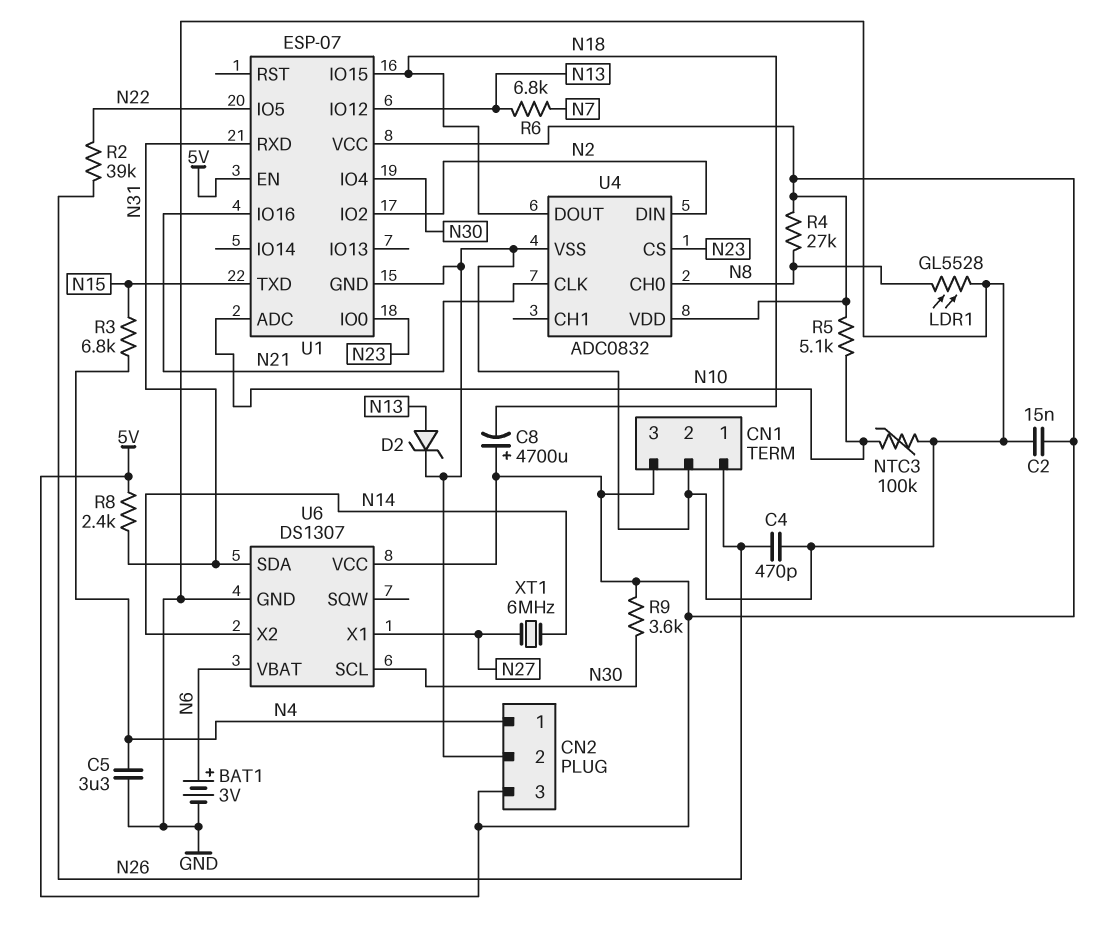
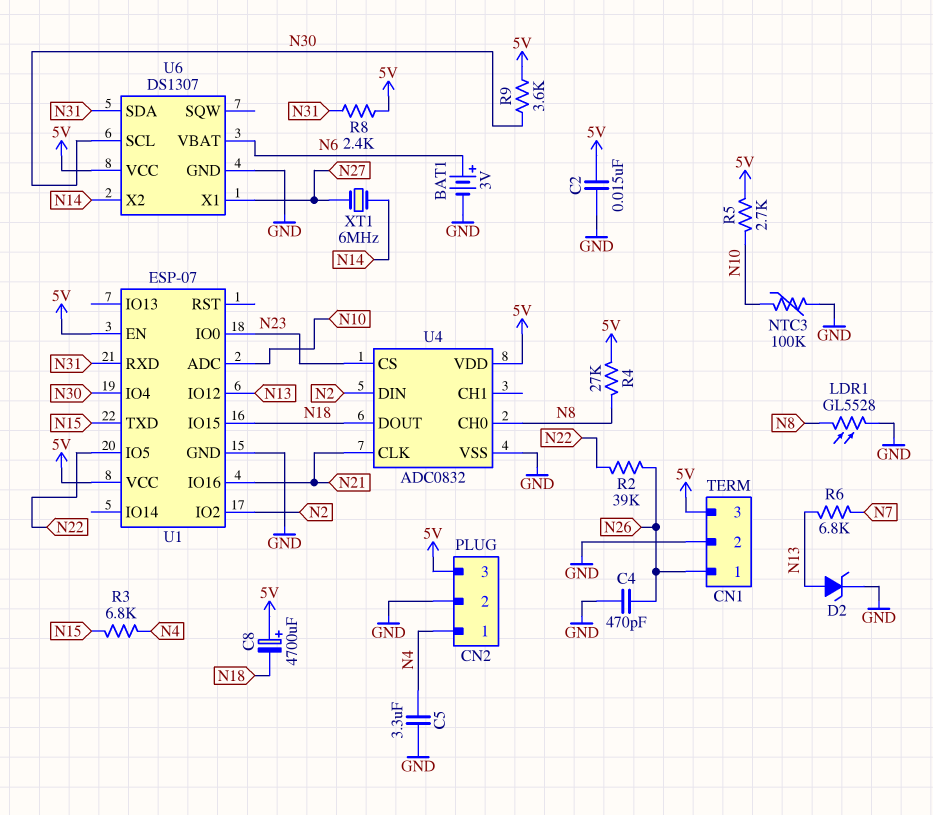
R5: 5.1k (5V, N10) -> 2.7k (5V, N10)

